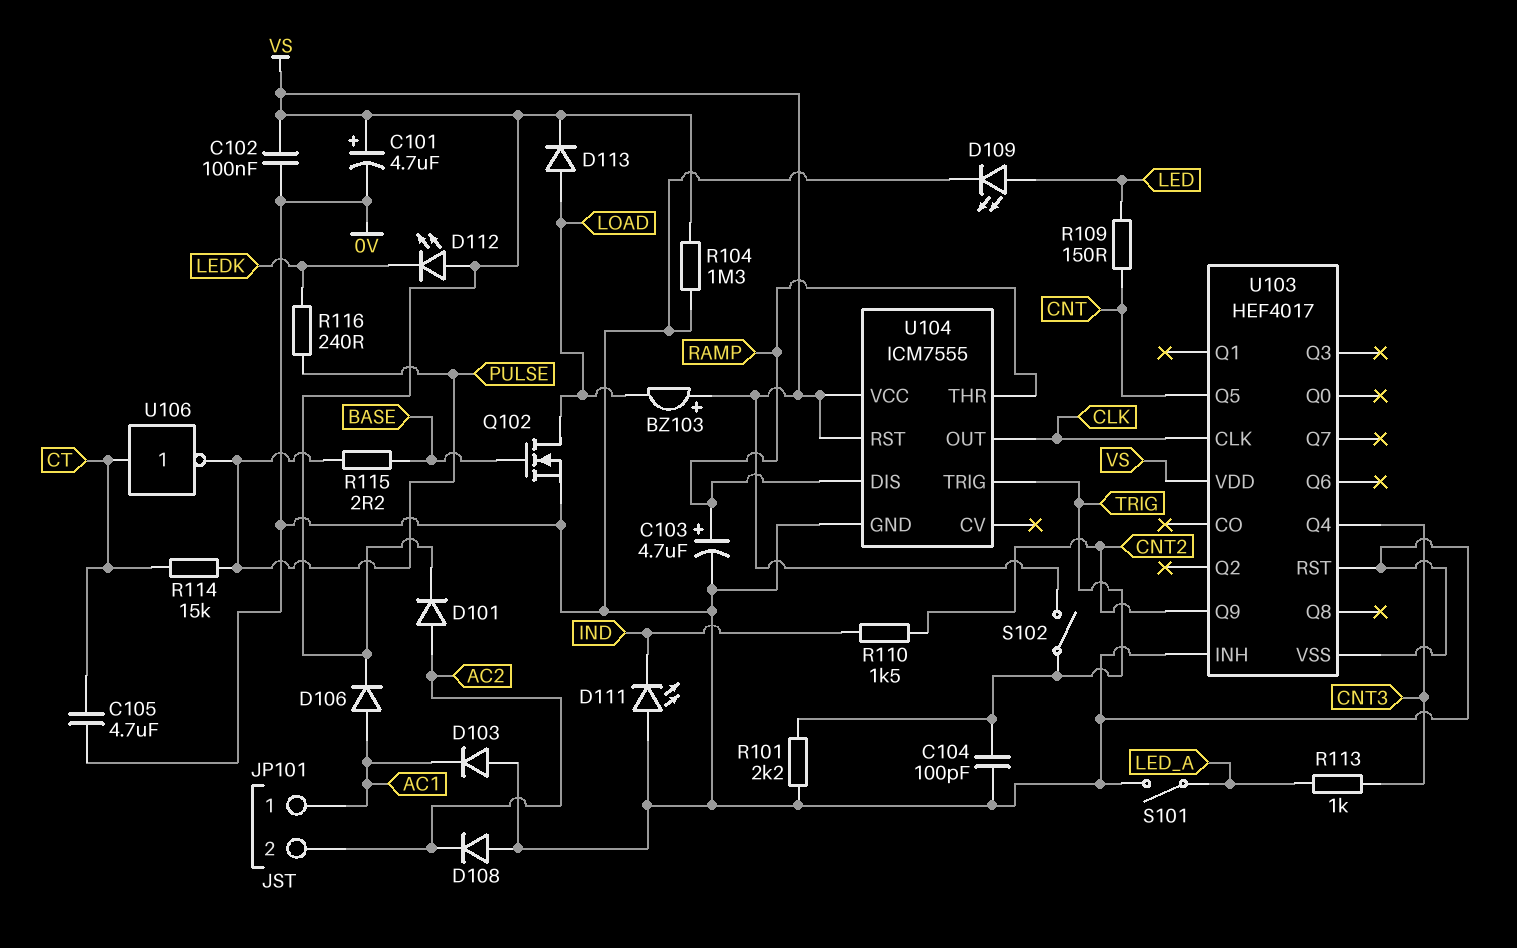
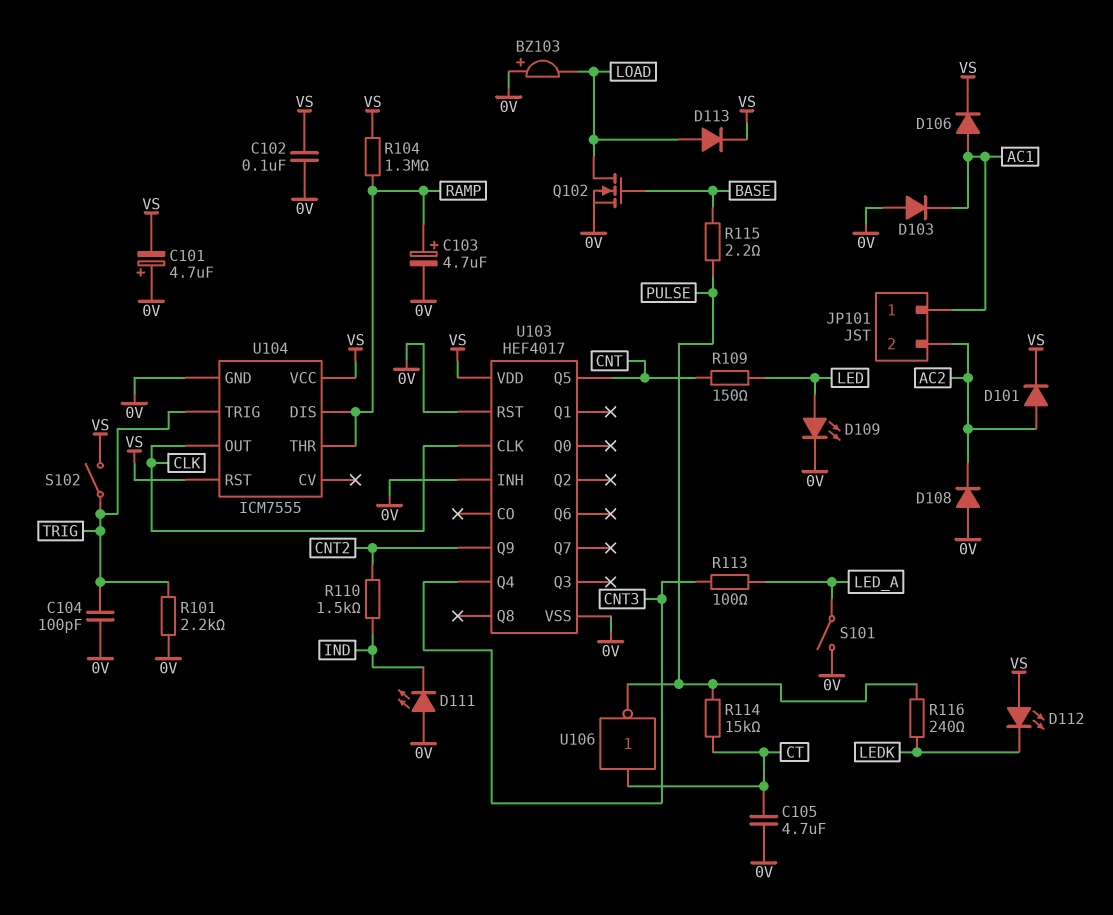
BZ103: buzzer (plus VS, minus LOAD) -> buzzer (plus 0V, minus LOAD)
C101: 4.7uF (plus VS, minus 0V) -> 4.7uF (plus 0V, minus VS)
R104: 1.3M (0V, VS) -> 1.3M (RAMP, VS)
R113: 1k (CNT3, LED_A) -> 100 (CNT3, LED_A)

